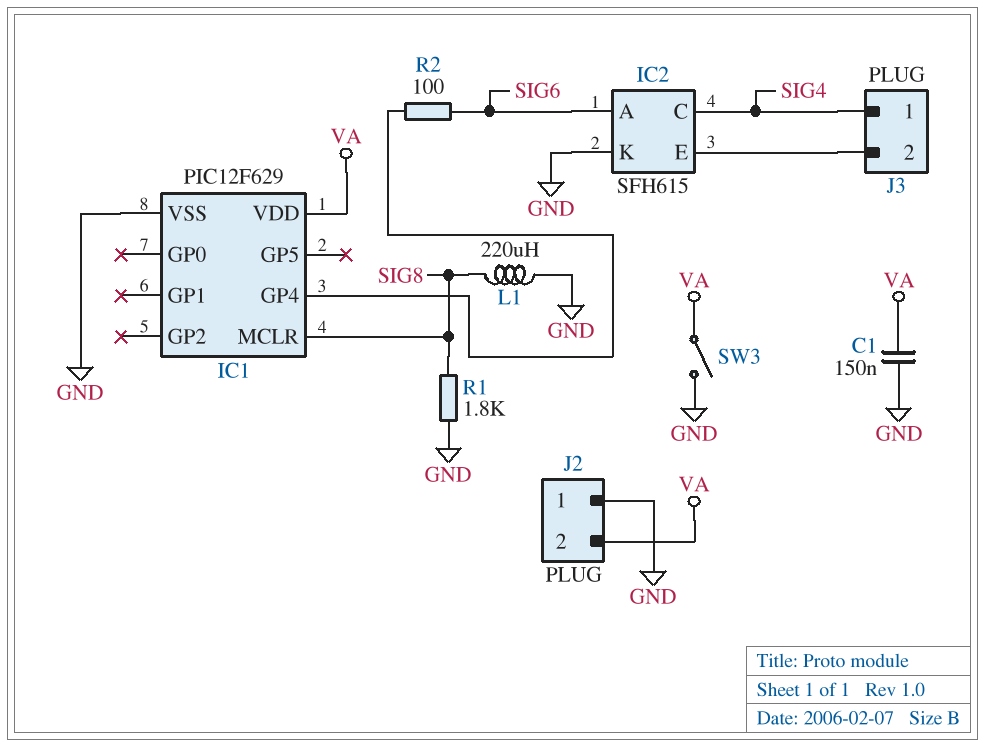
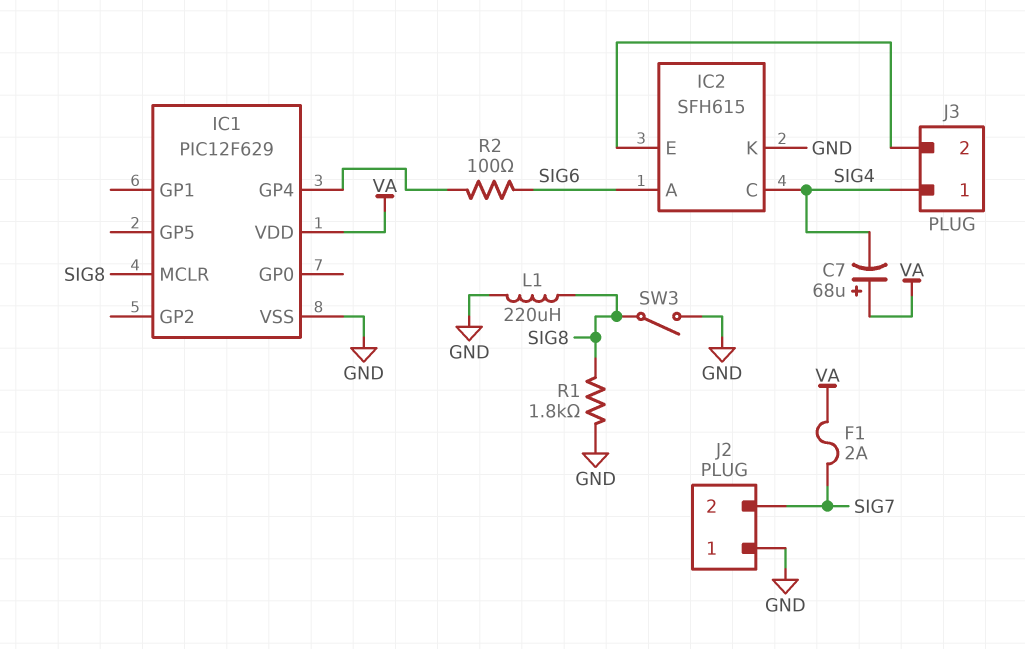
C1: 150nF (GND, VA) -> none
C7: none -> 68uF (plus VA, minus SIG4)
F1: none -> 2A (SIG7, VA)
J2 pin 2: VA -> SIG7
SW3: switch (GND, VA) -> switch (GND, SIG8)

